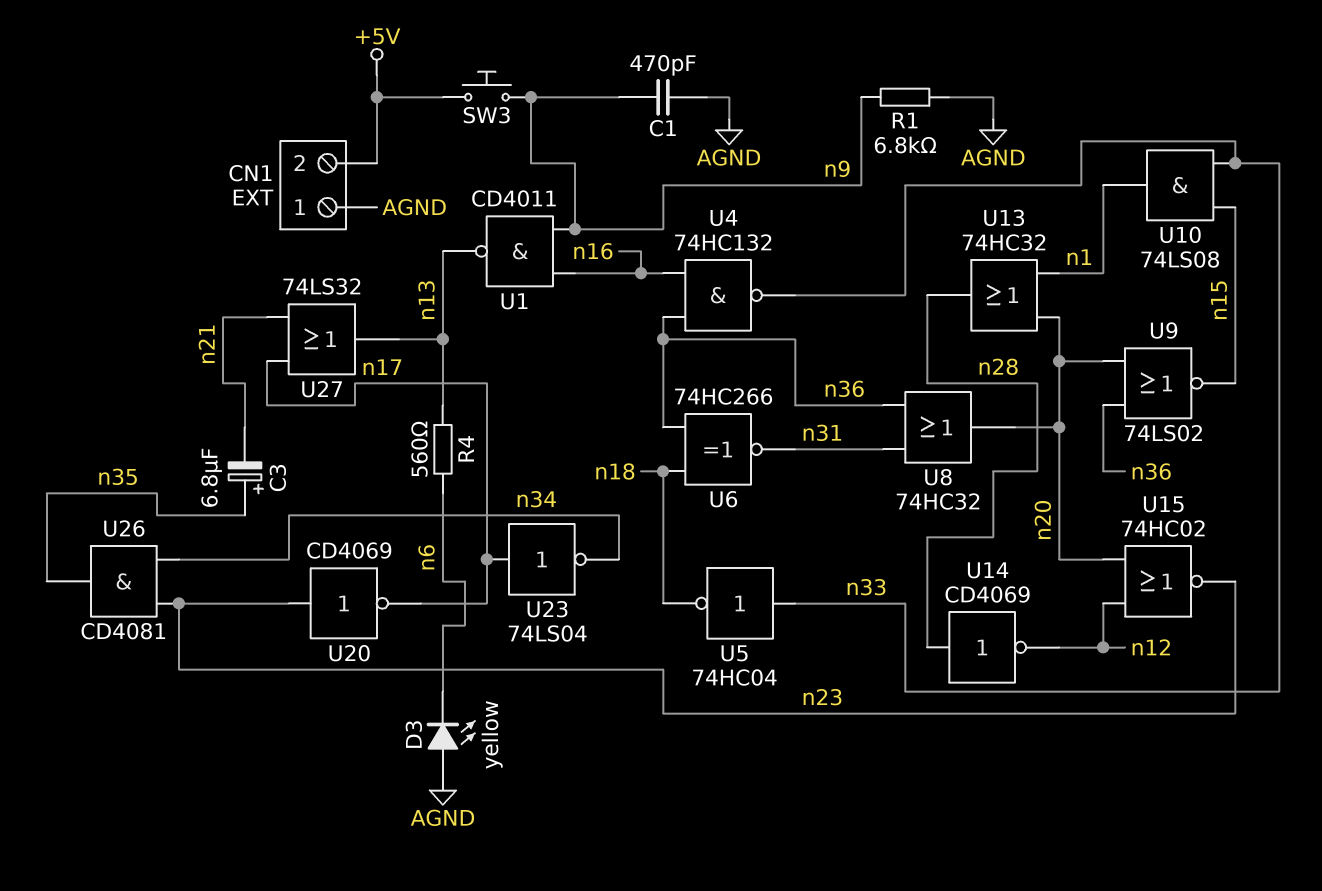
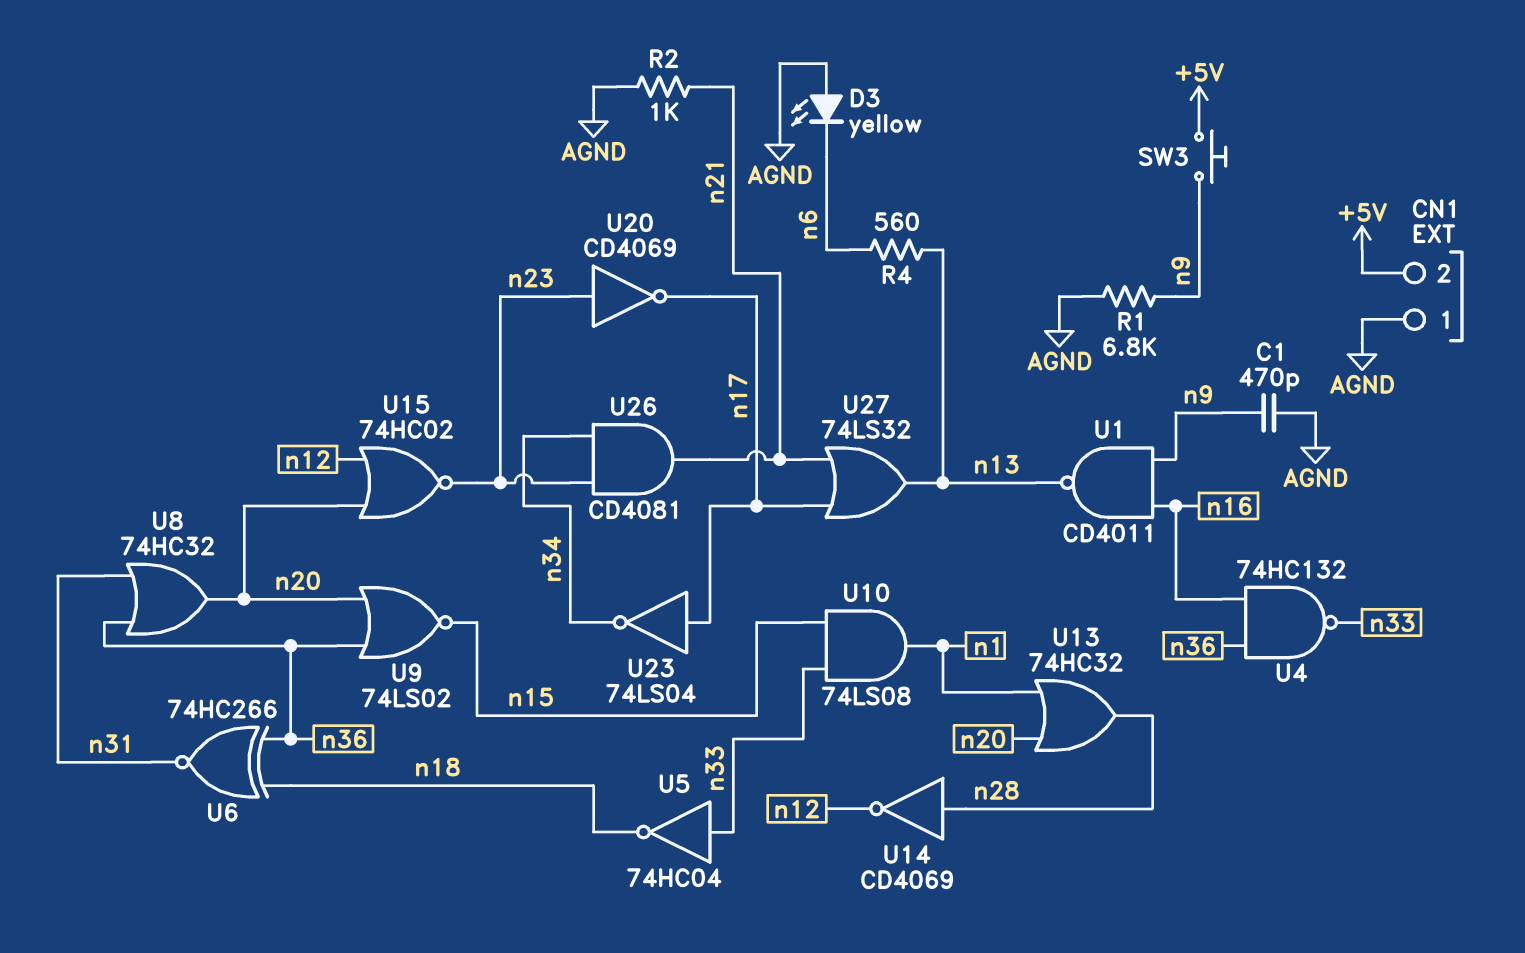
C3: 6.8uF (plus n35, minus n21) -> none
R2: none -> 1k (AGND, n21)
U26: AND CD4081 (in n23, in n34, out n35) -> AND CD4081 (in n23, in n34, out n21)

